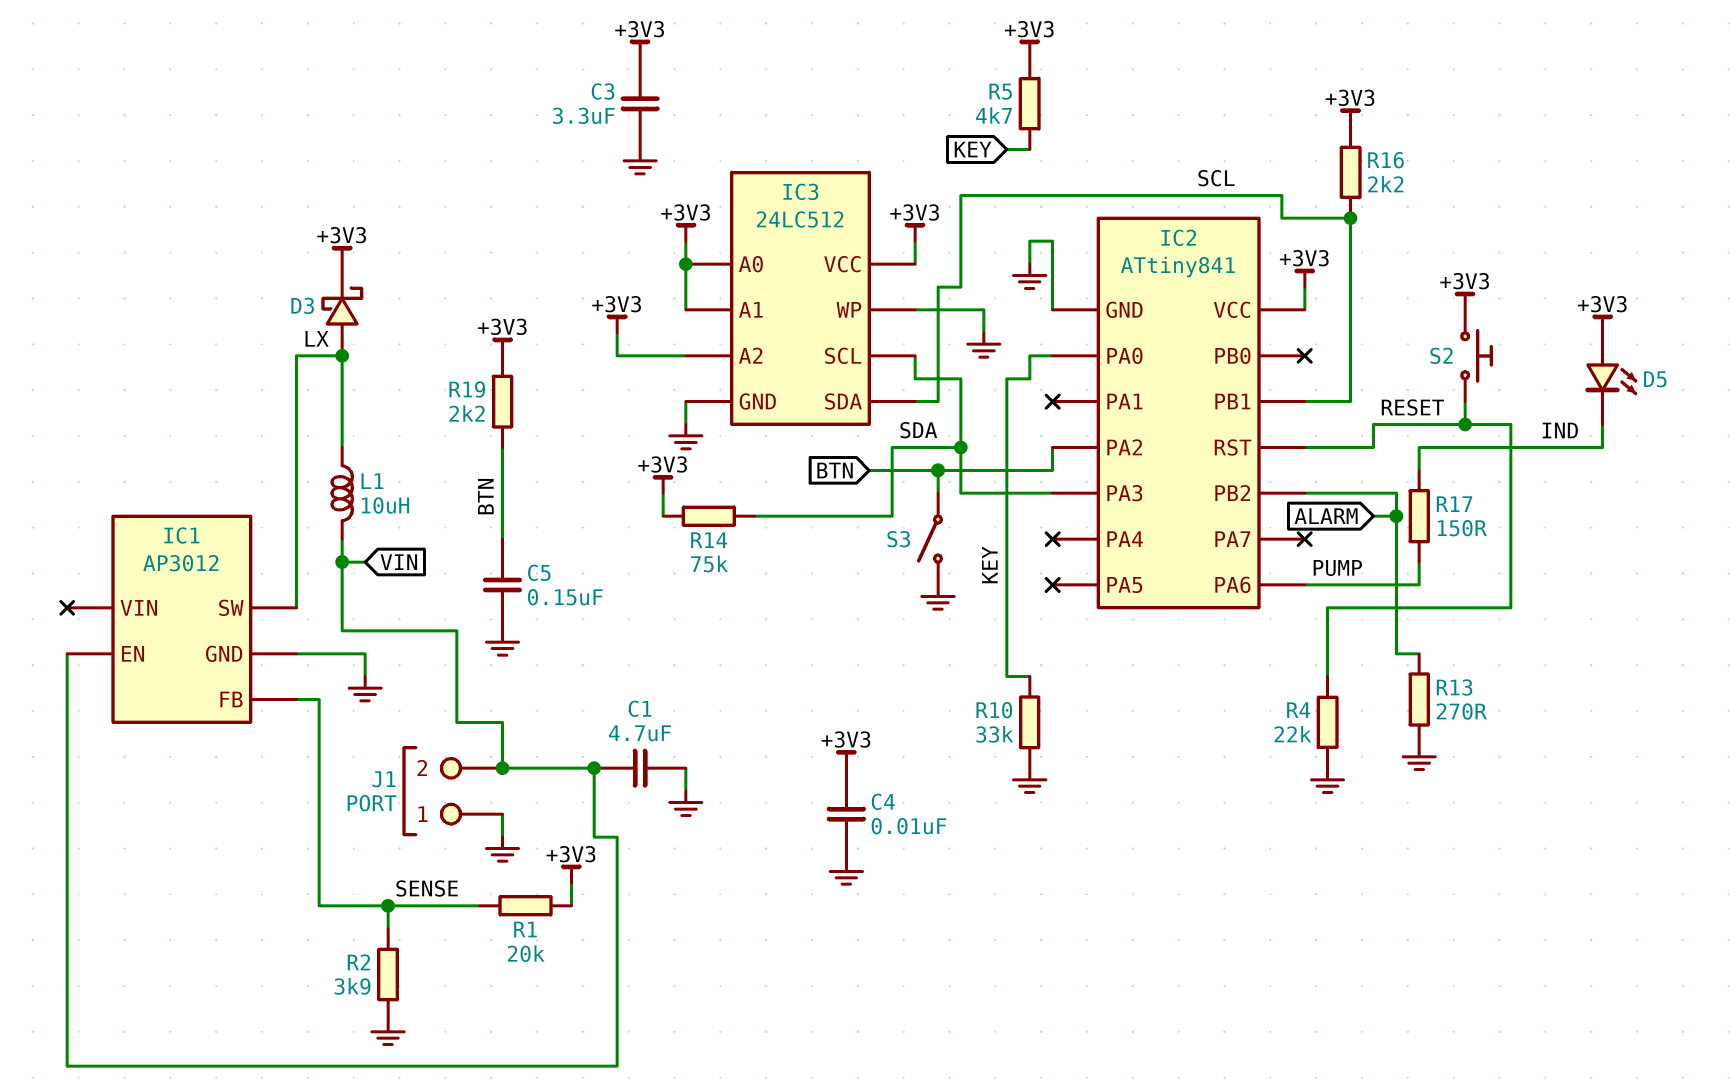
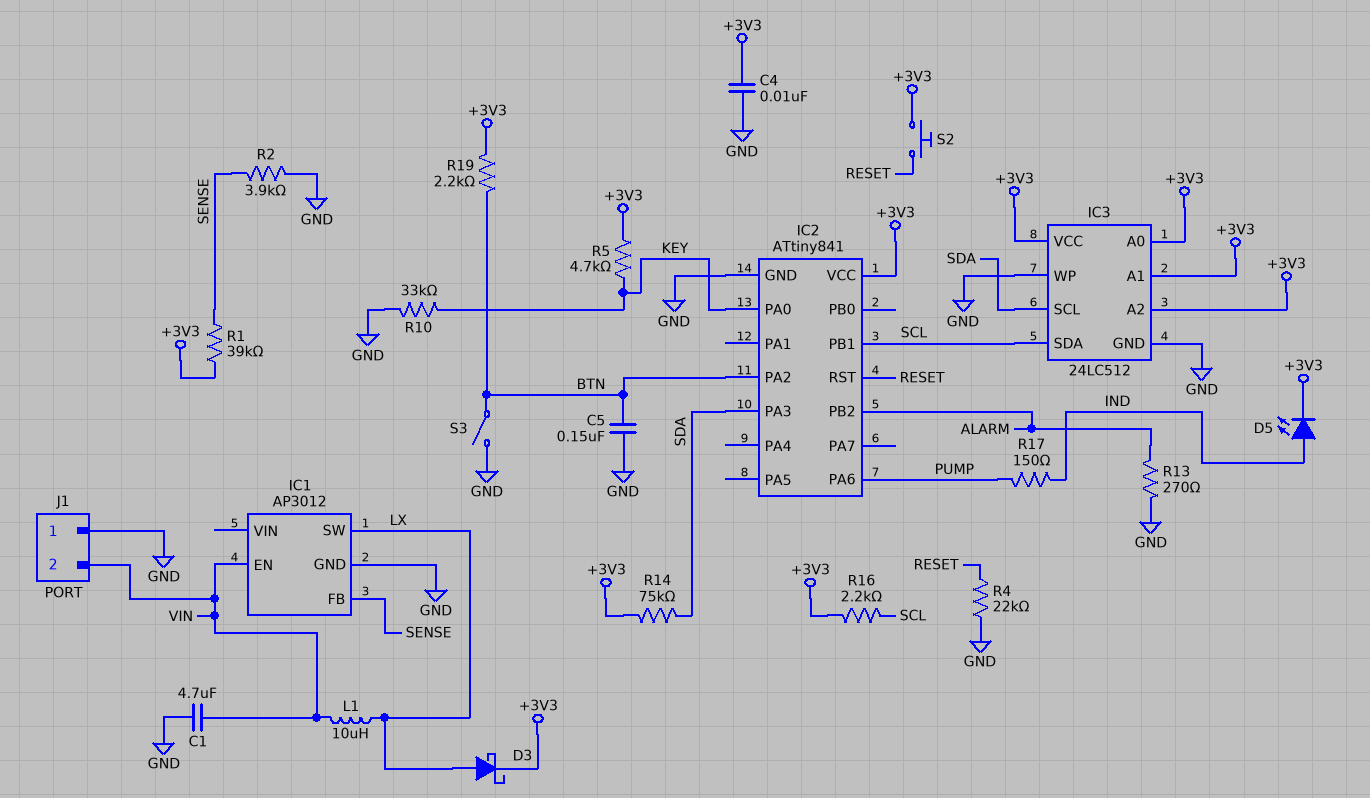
C3: 3.3uF (+3V3, GND) -> none
D5: LED (A +3V3, K IND) -> LED (A IND, K +3V3)
R1: 20k (+3V3, SENSE) -> 39k (+3V3, SENSE)

